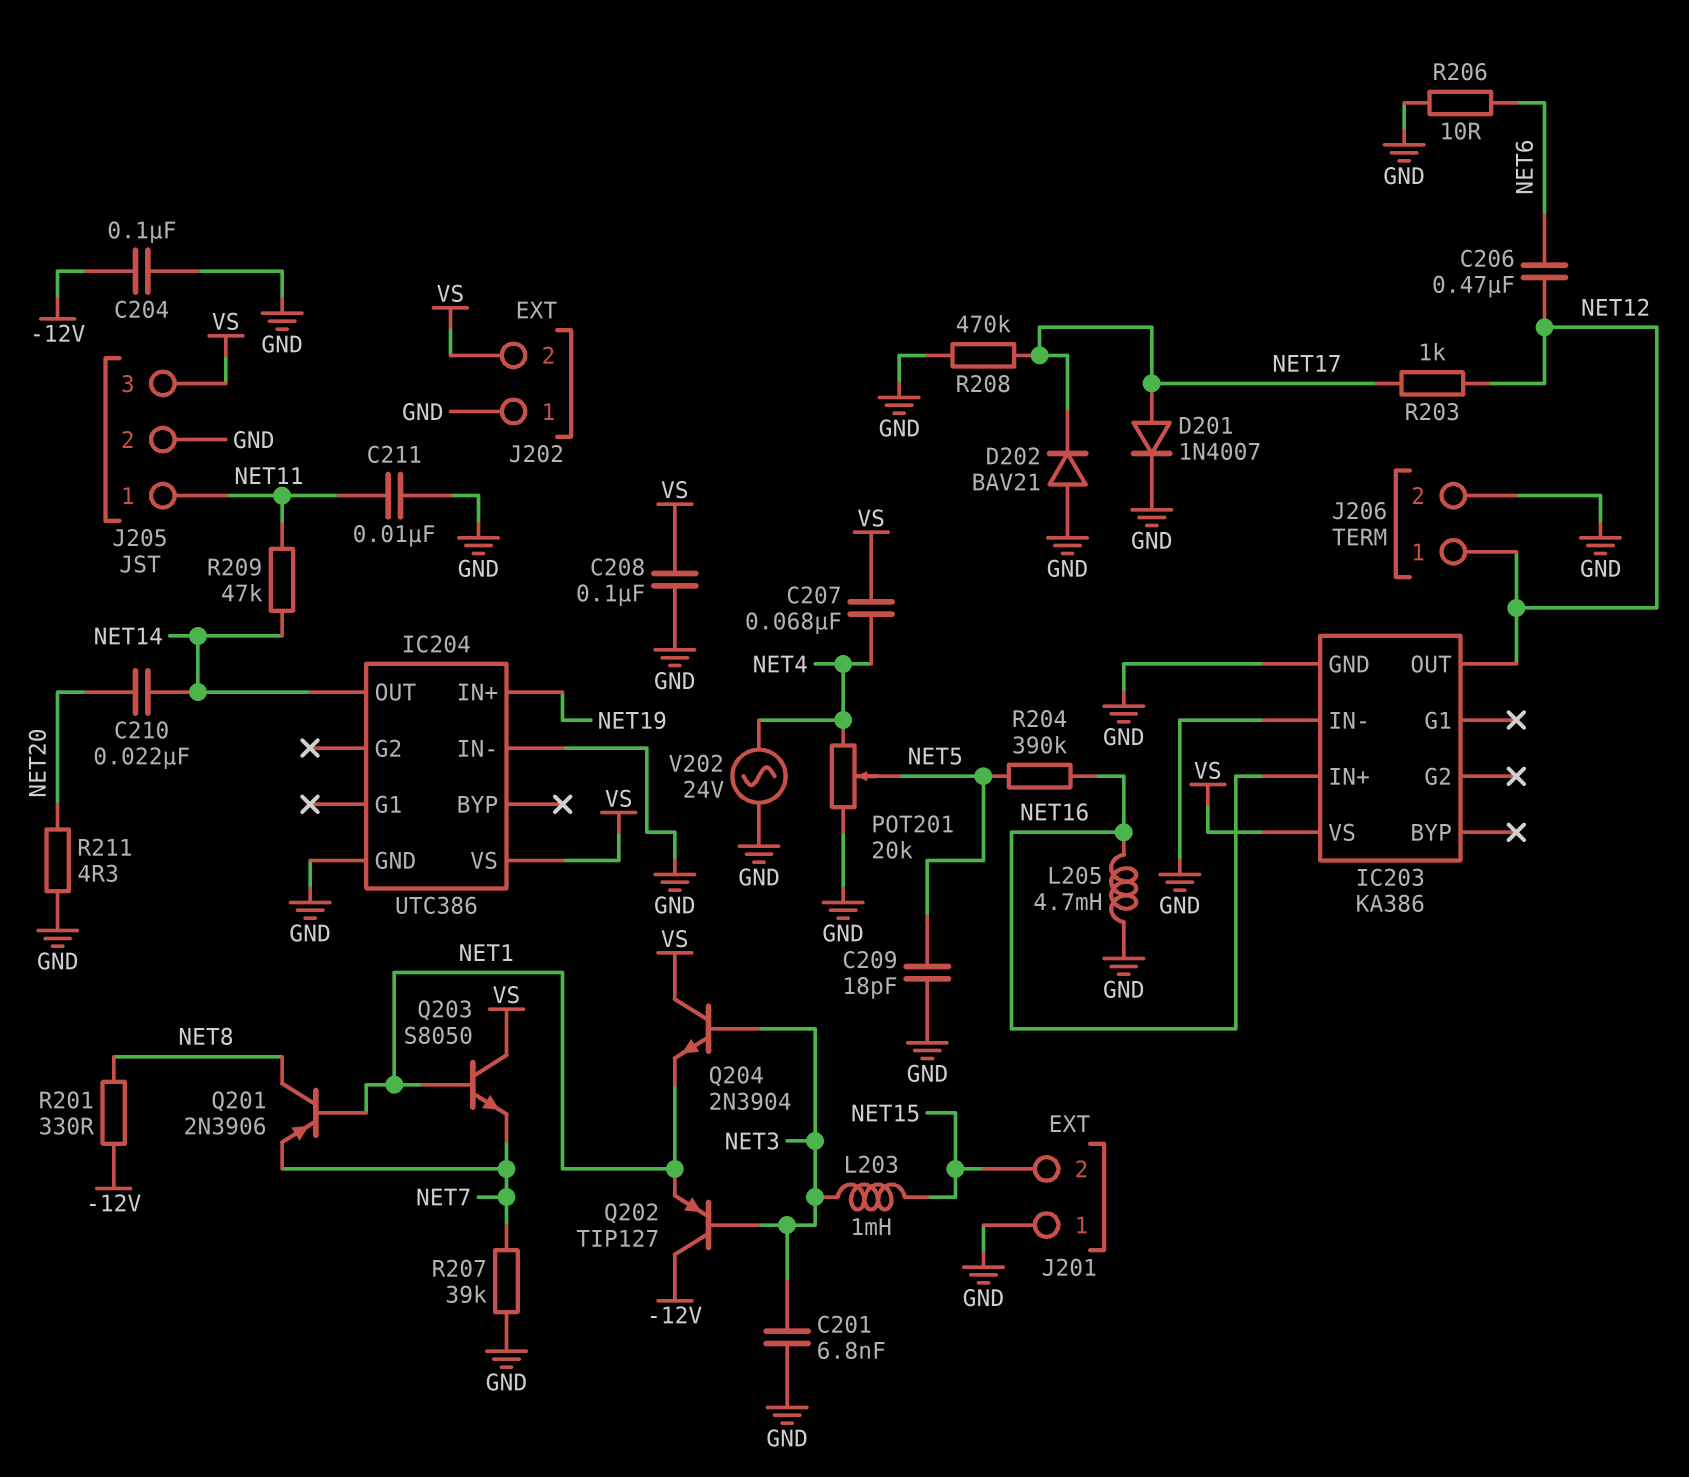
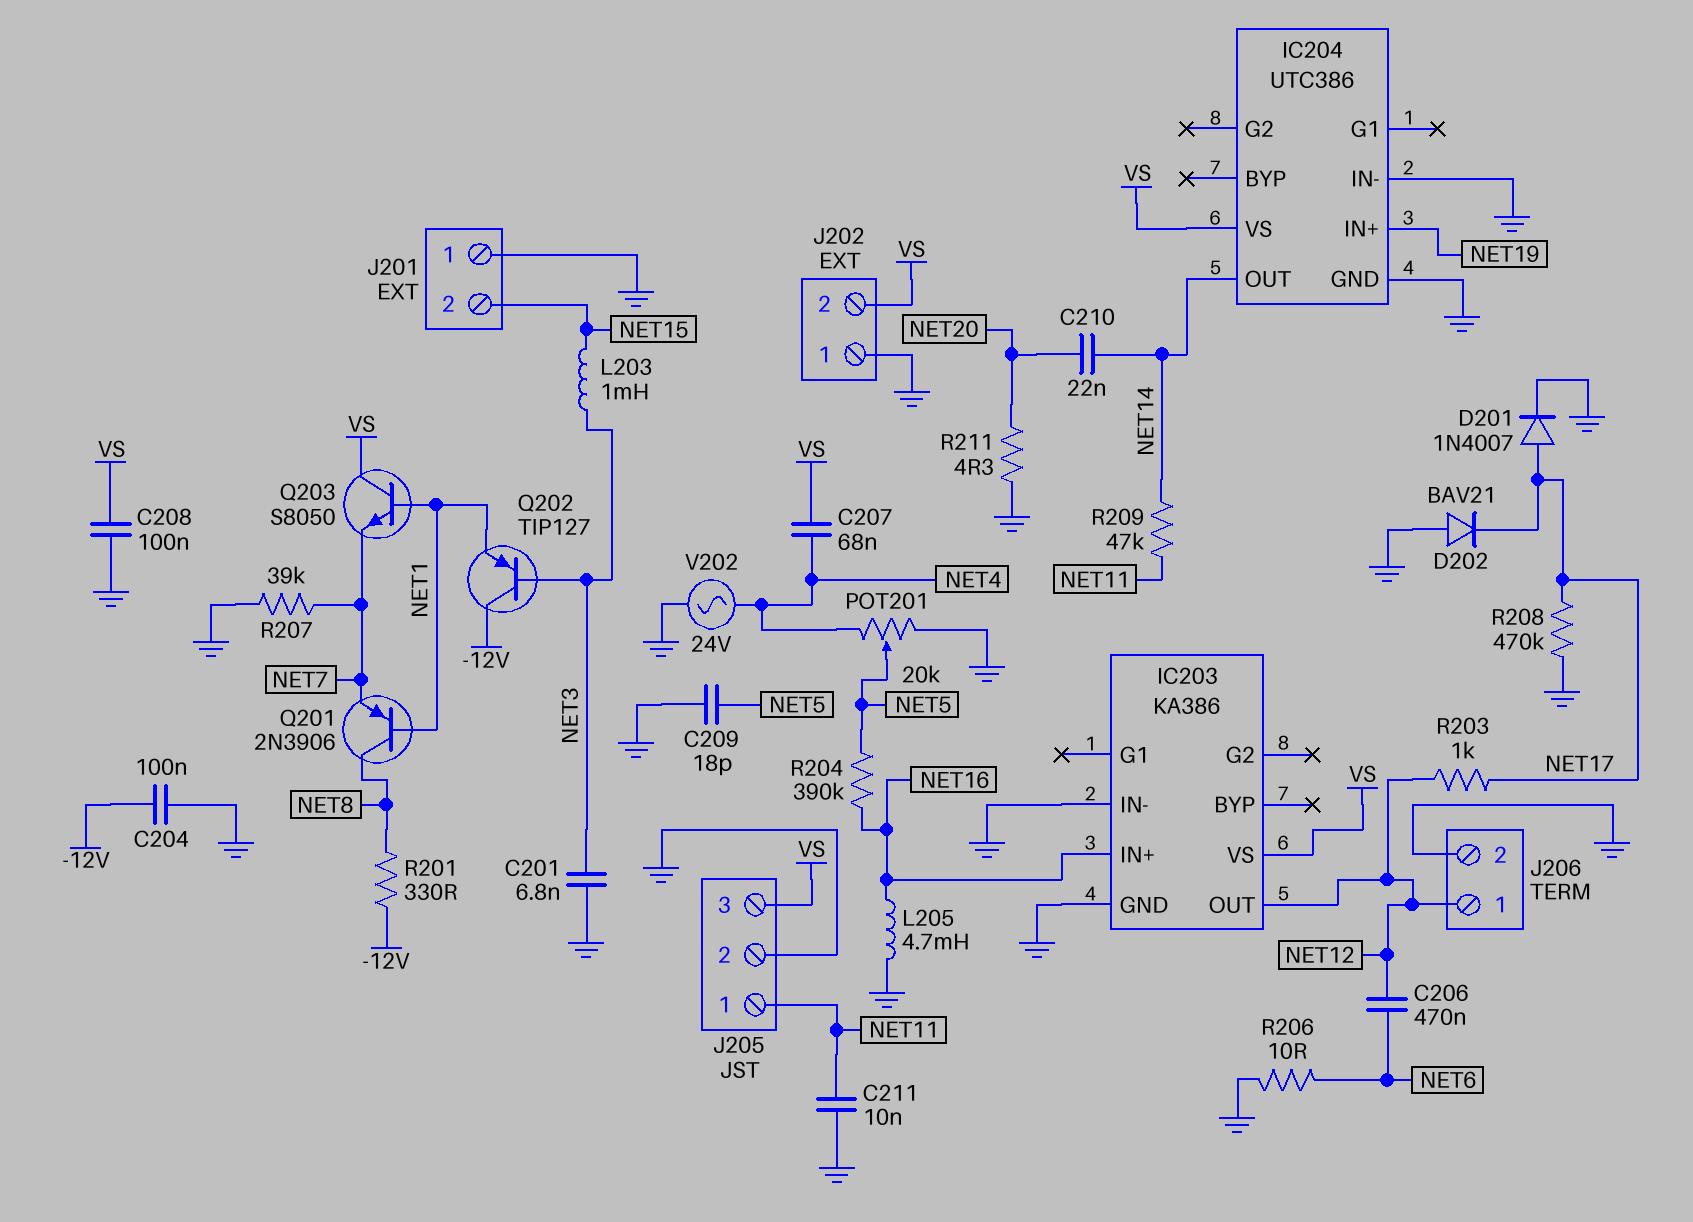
Q204: NPN 2N3904 (B NET3, C VS, E NET1) -> none

